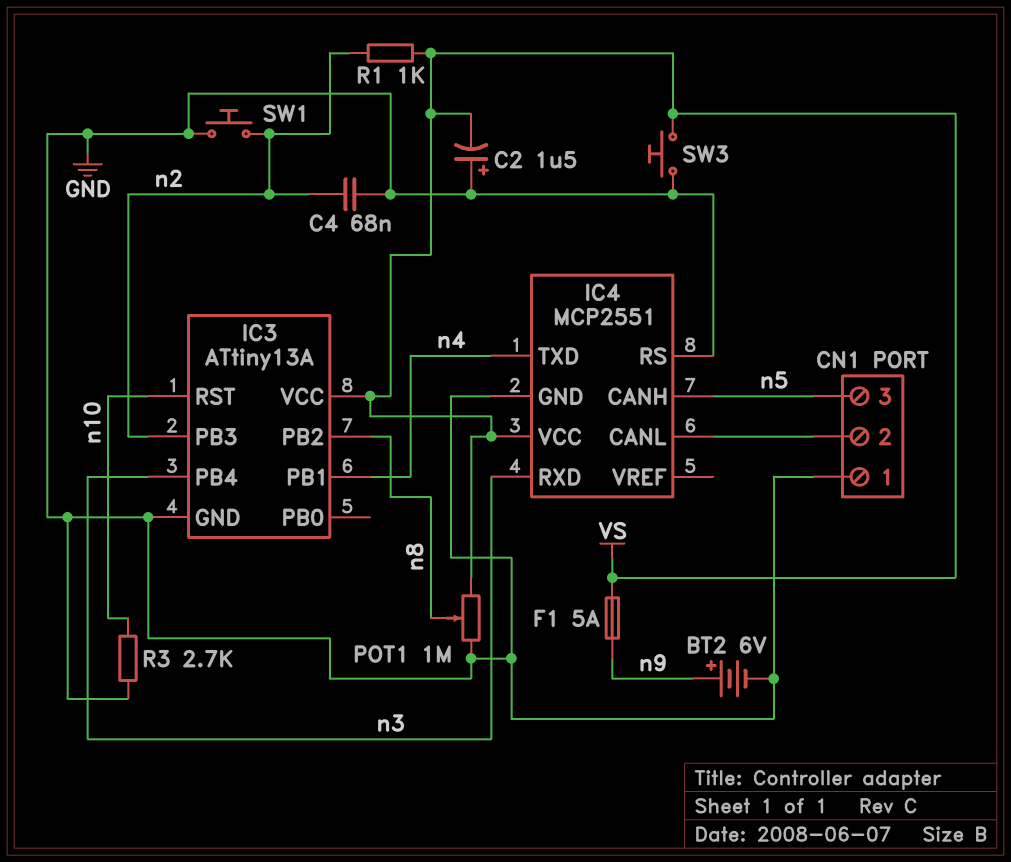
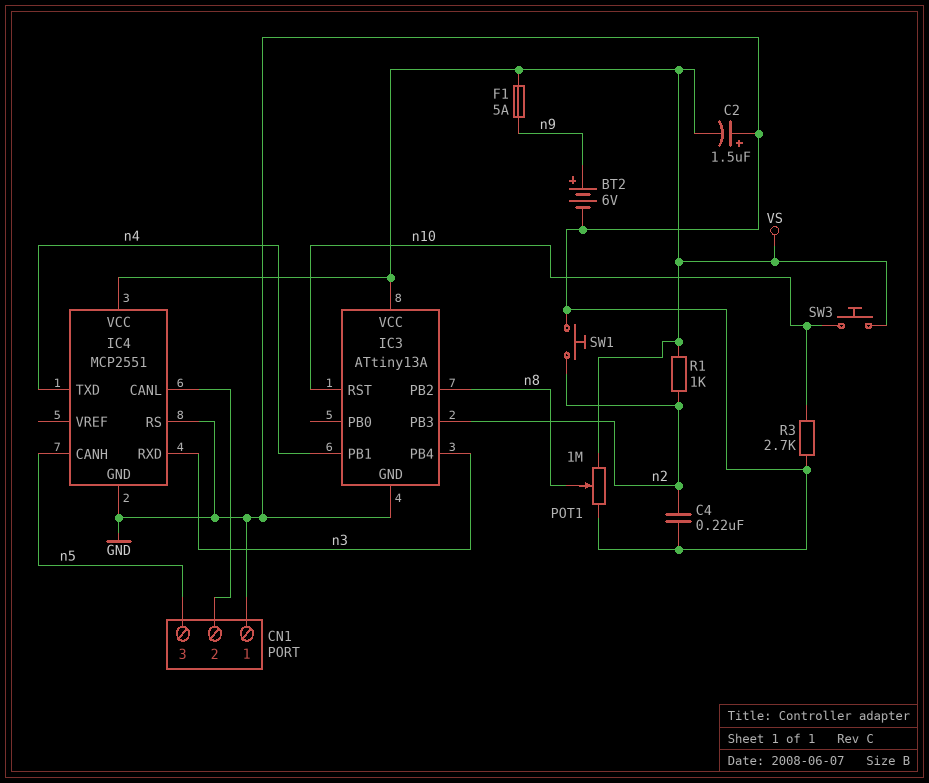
C4: 68nF (GND, n2) -> 220nF (GND, n2)
SW3: button (GND, VS) -> button (VS, n10)

